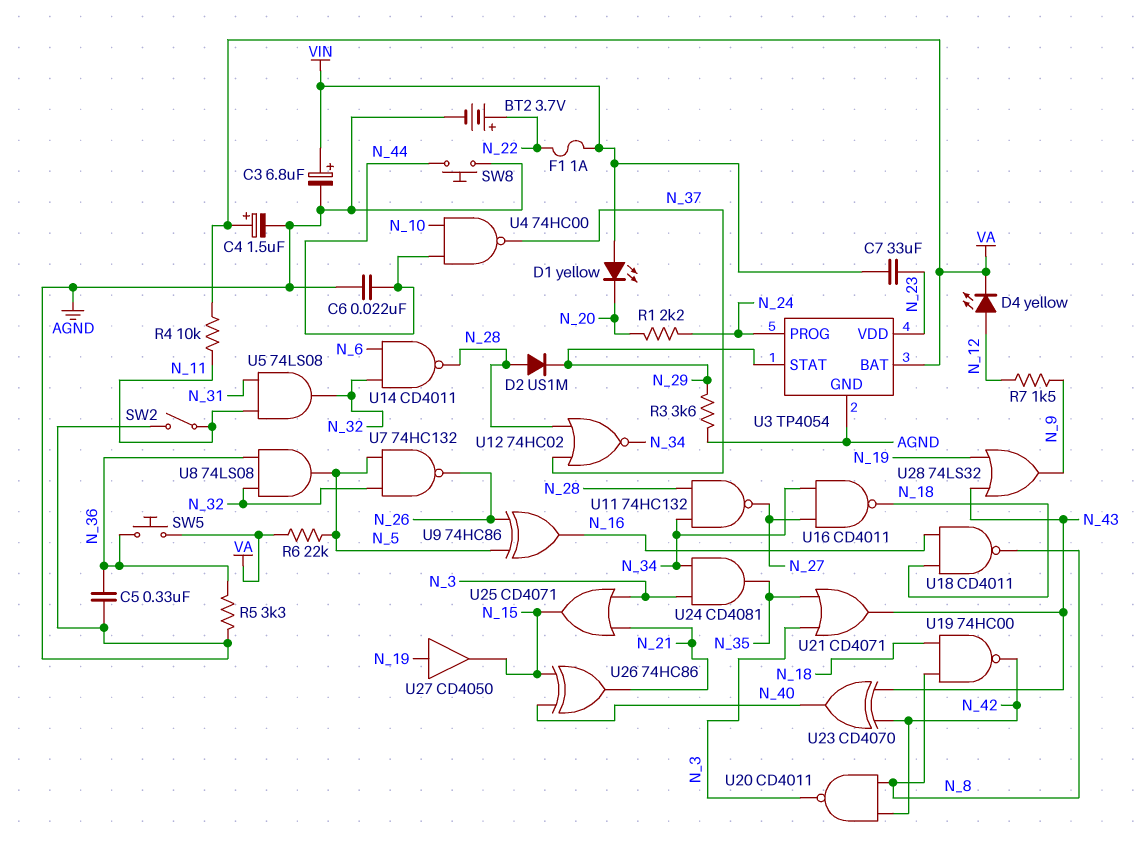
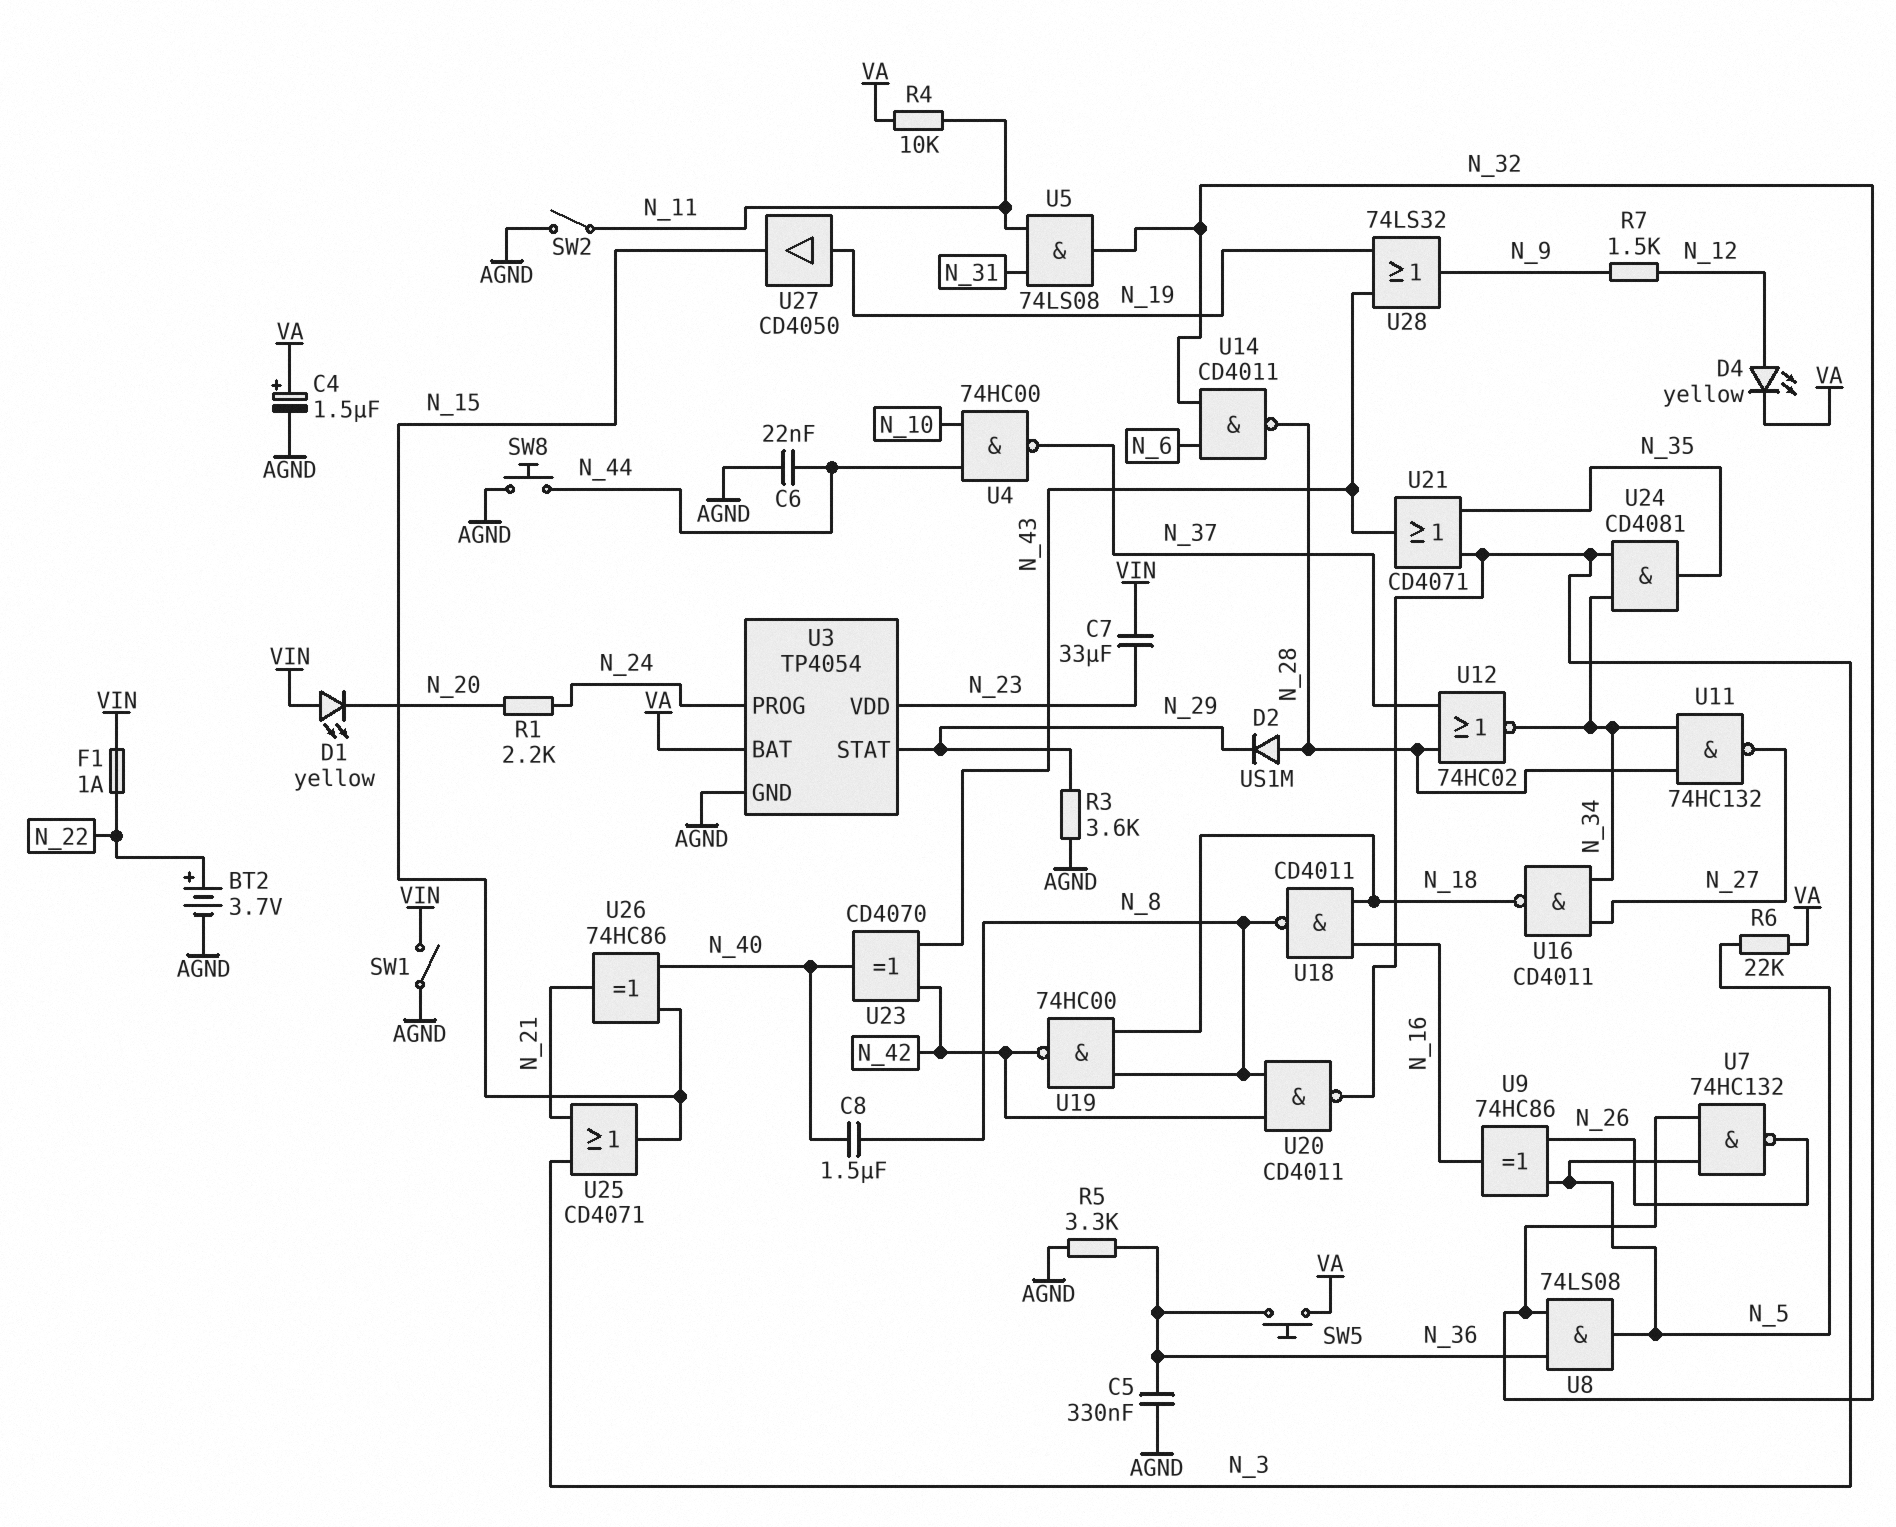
C3: 6.8uF (plus VIN, minus AGND) -> none
C8: none -> 1.5uF (N_8, N_40)
SW1: none -> switch (AGND, VIN)

